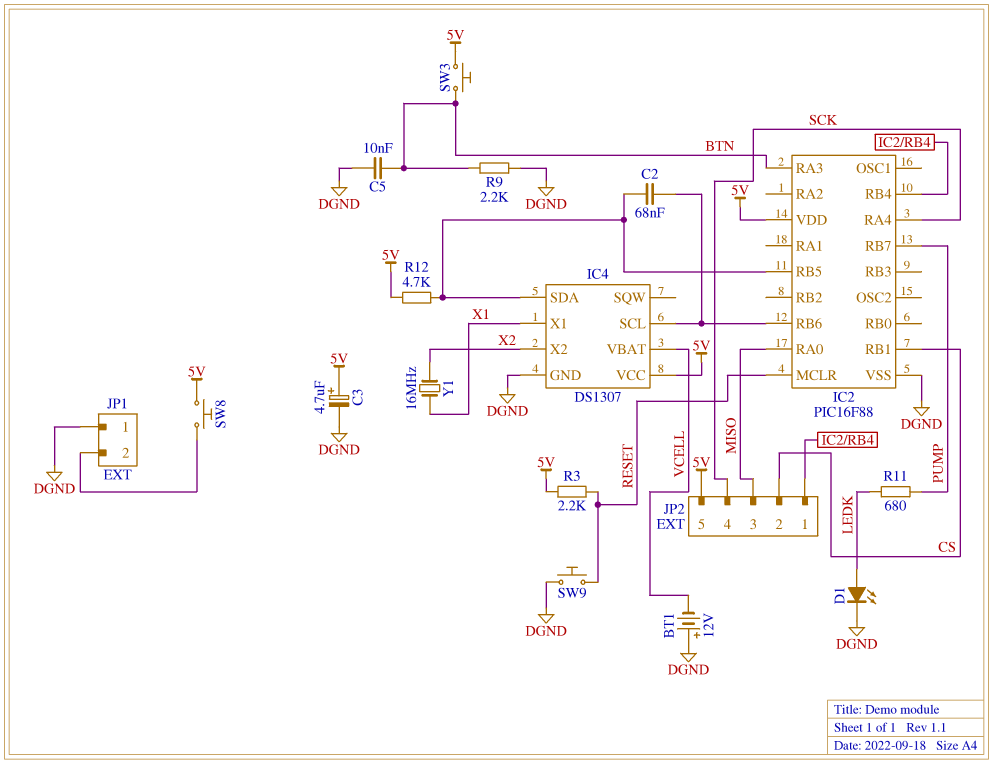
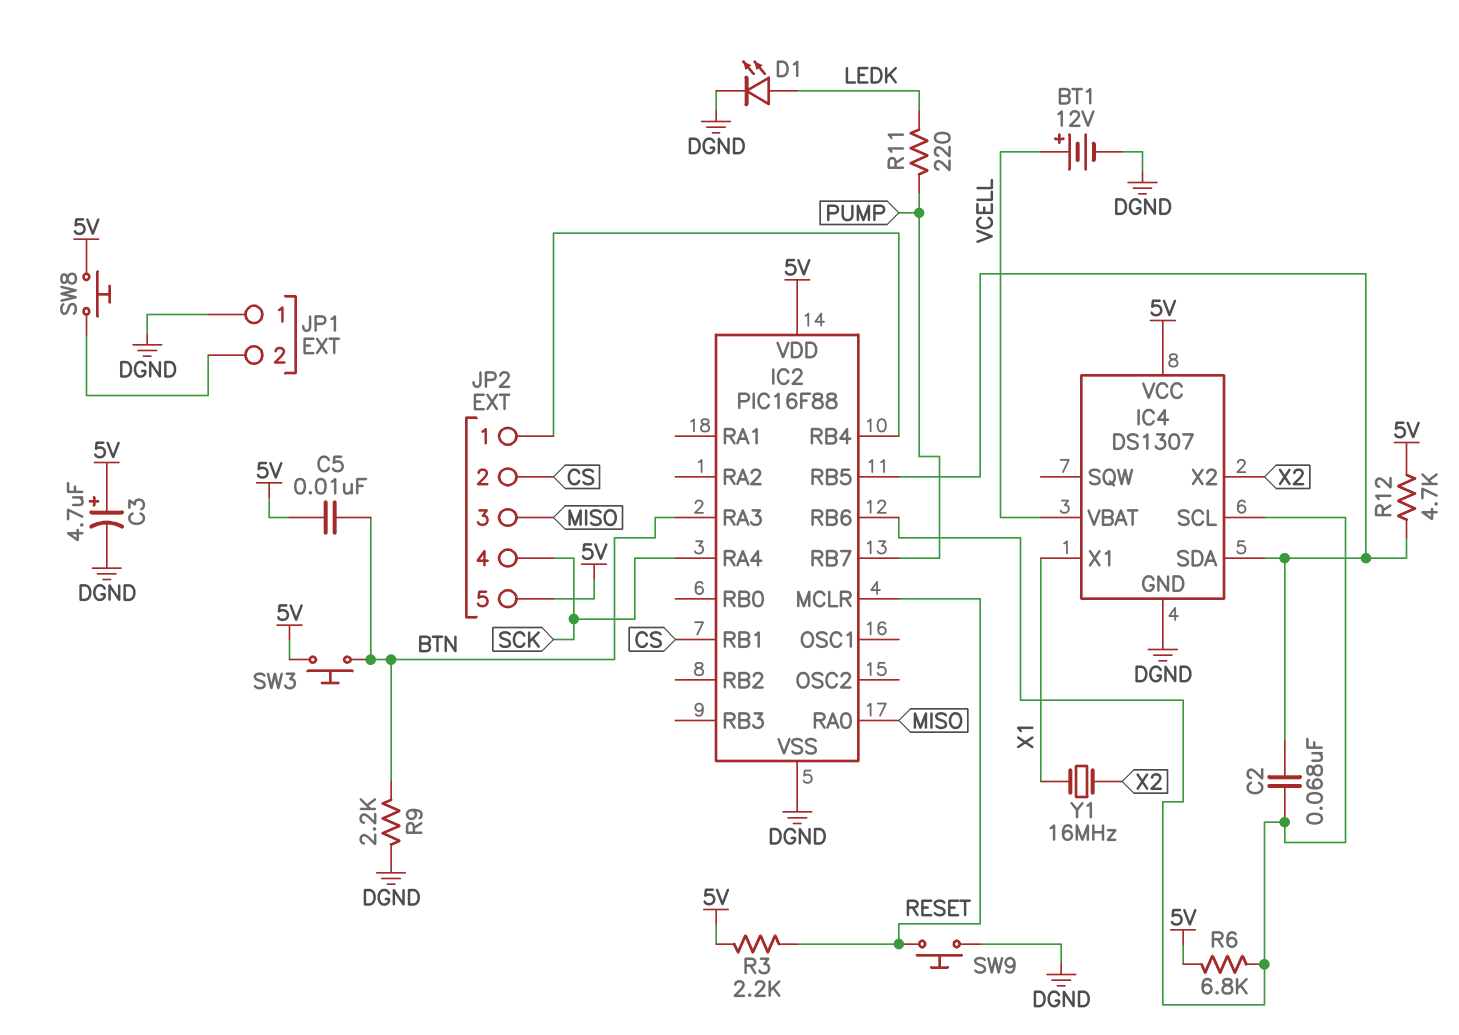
BT1: 12V (plus DGND, minus VCELL) -> 12V (plus VCELL, minus DGND)
C5: 10nF (BTN, DGND) -> 10nF (5V, BTN)
R6: none -> 6.8k (5V, IC2/RB6)
R11: 680 (LEDK, PUMP) -> 220 (LEDK, PUMP)

